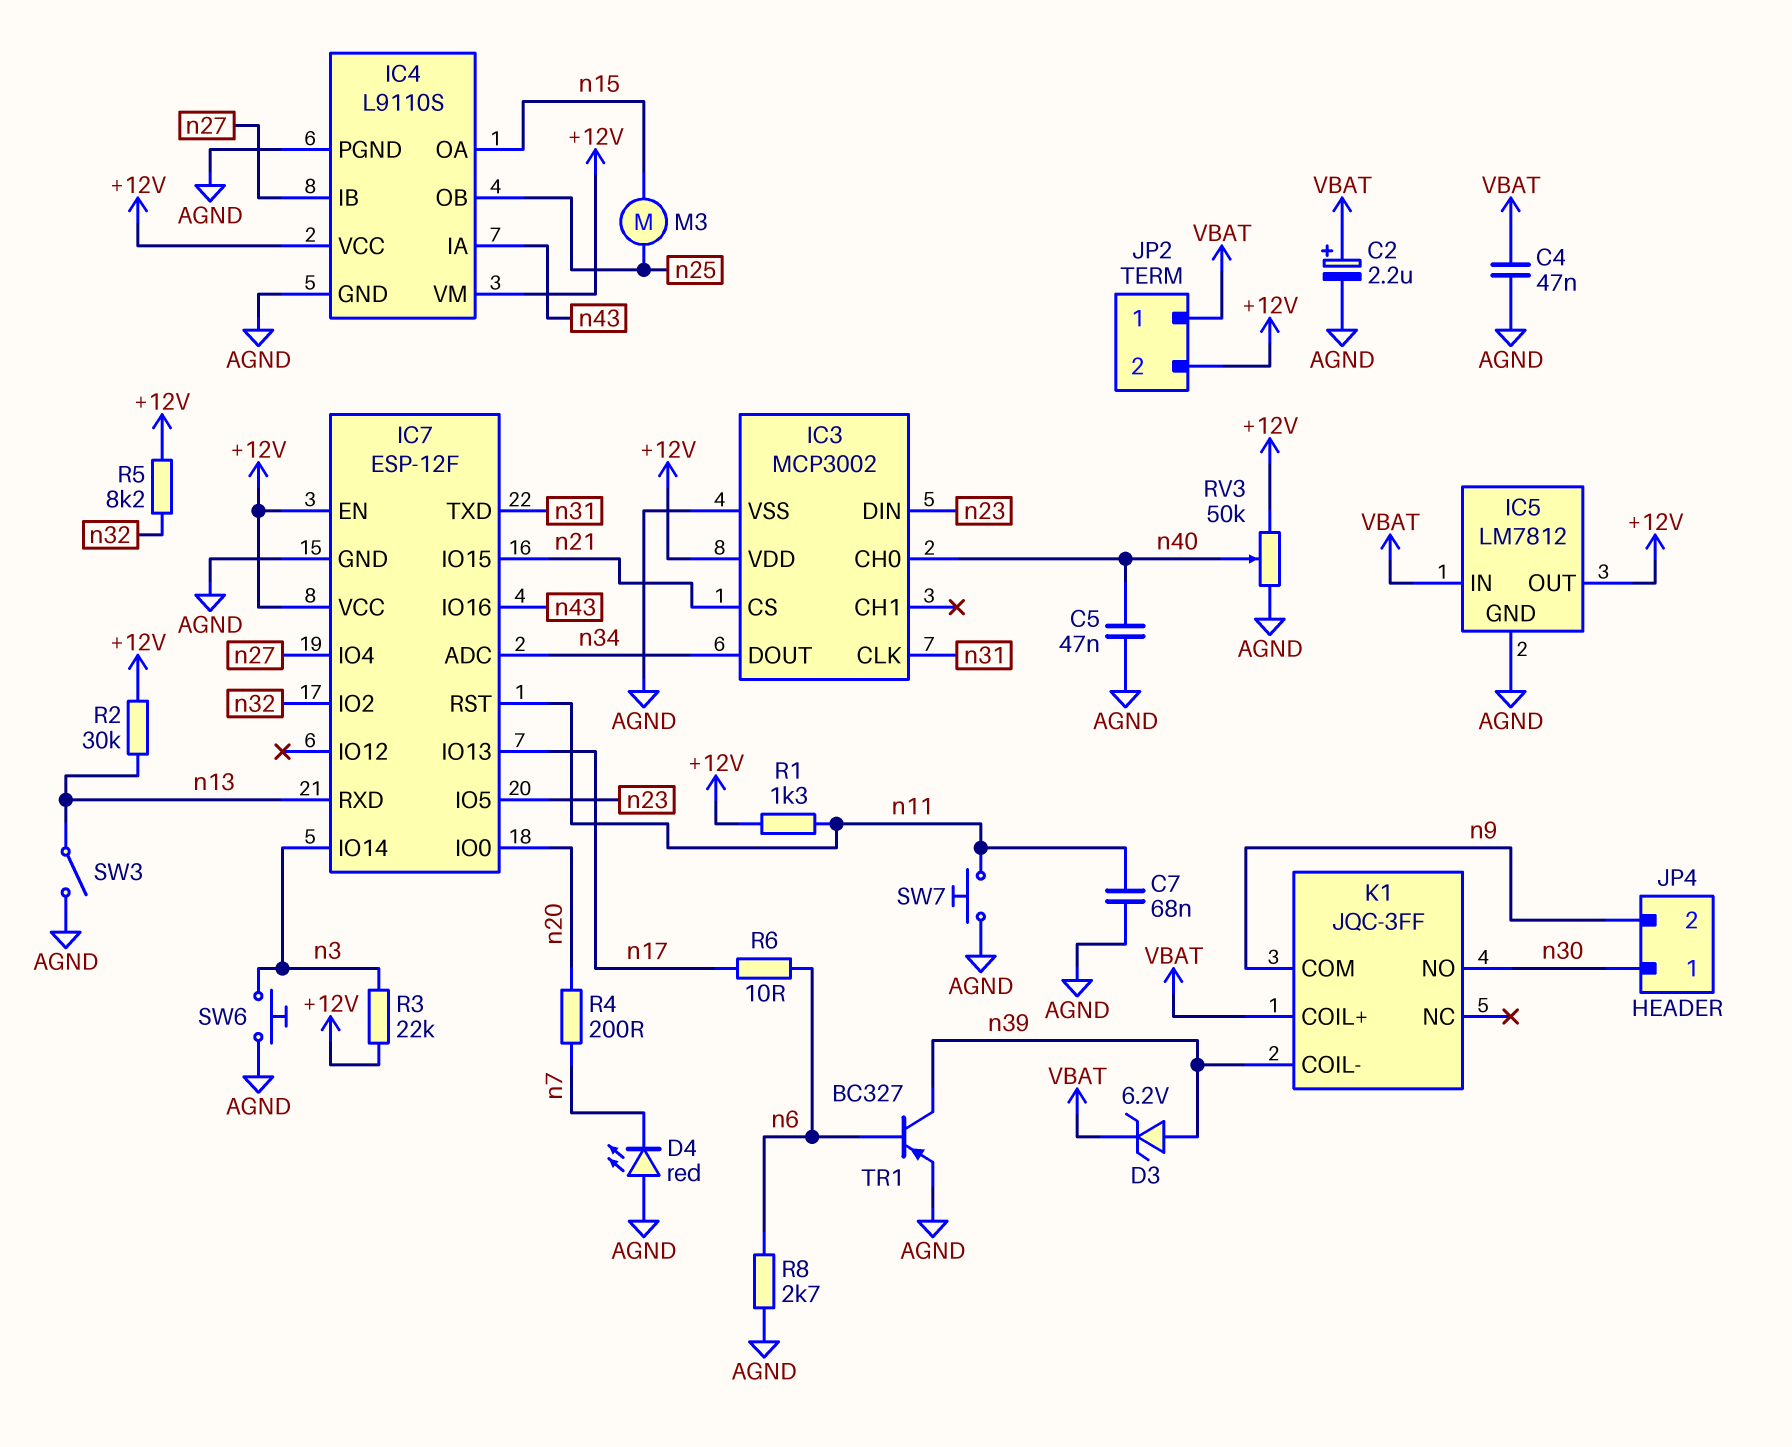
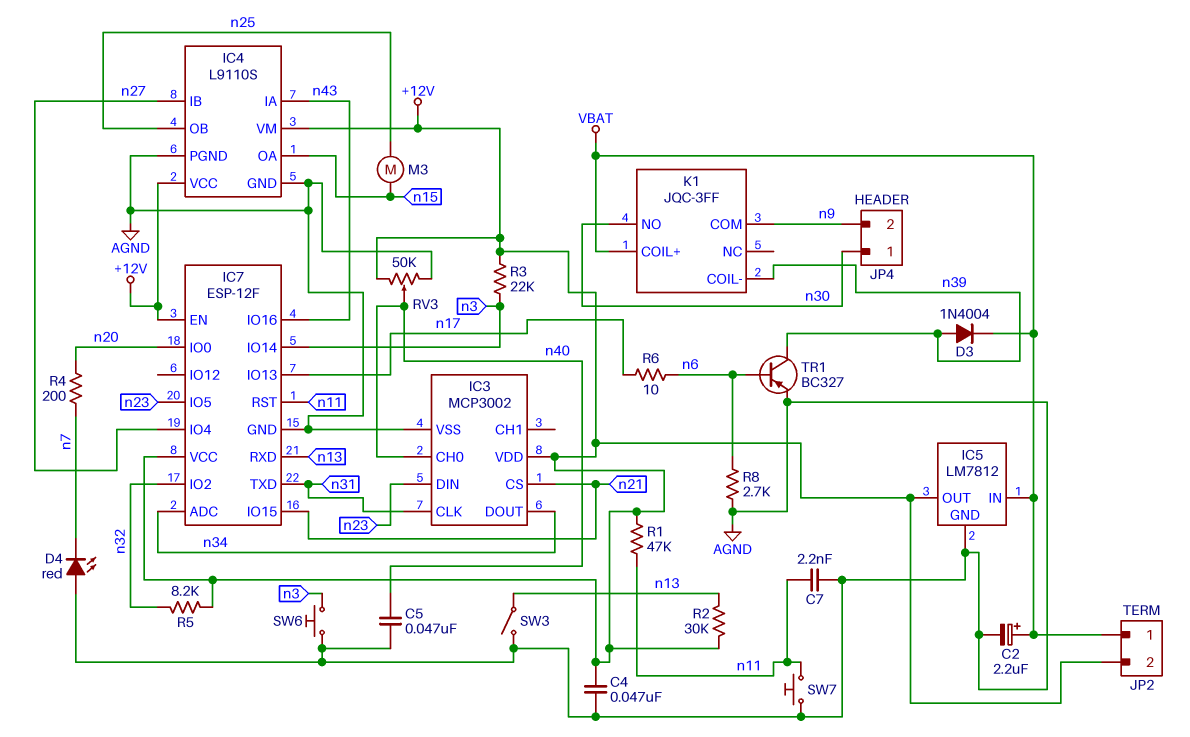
C4: 47nF (AGND, VBAT) -> 47nF (+12V, AGND)
C7: 68nF (AGND, n11) -> 2.2nF (AGND, n11)
D3: zener 6.2V (A n39, K VBAT) -> diode 1N4004 (A n39, K VBAT)
R1: 1.3k (+12V, n11) -> 47k (+12V, n11)

